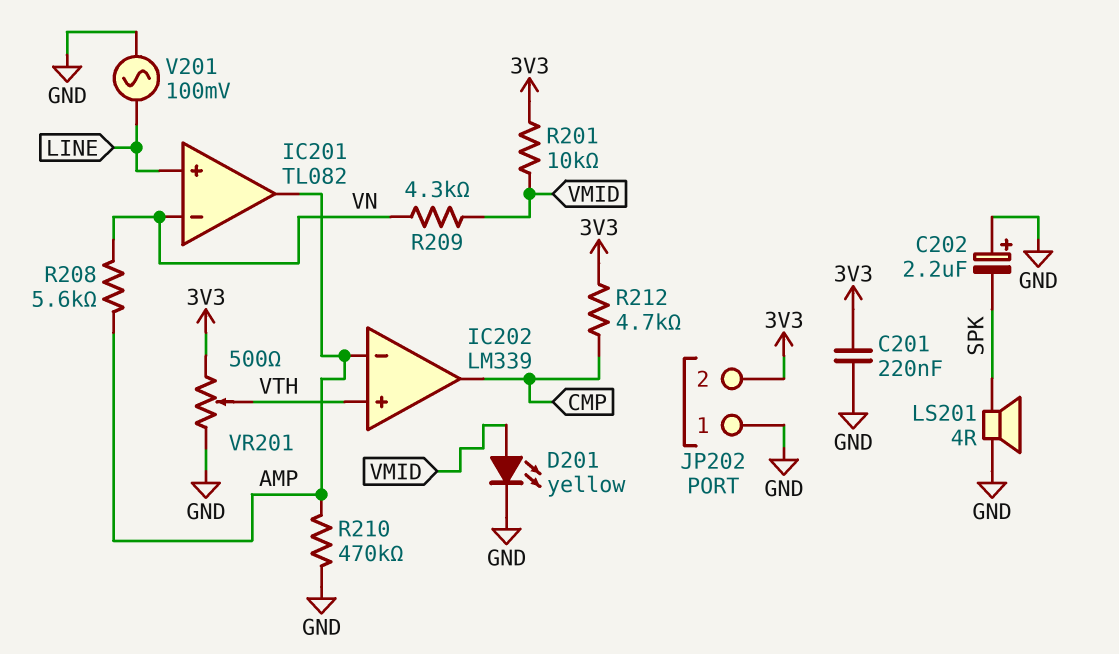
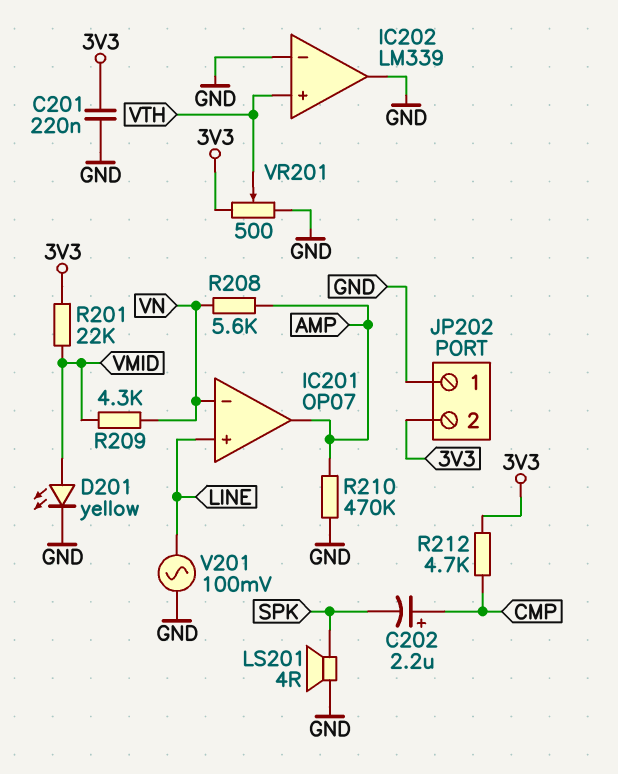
C202: 2.2uF (plus GND, minus SPK) -> 2.2uF (plus CMP, minus SPK)
IC201: TL082 -> OP07
IC202 pin in-: AMP -> GND
IC202 pin out: CMP -> GND
R201: 10k (3V3, VMID) -> 22k (3V3, VMID)

